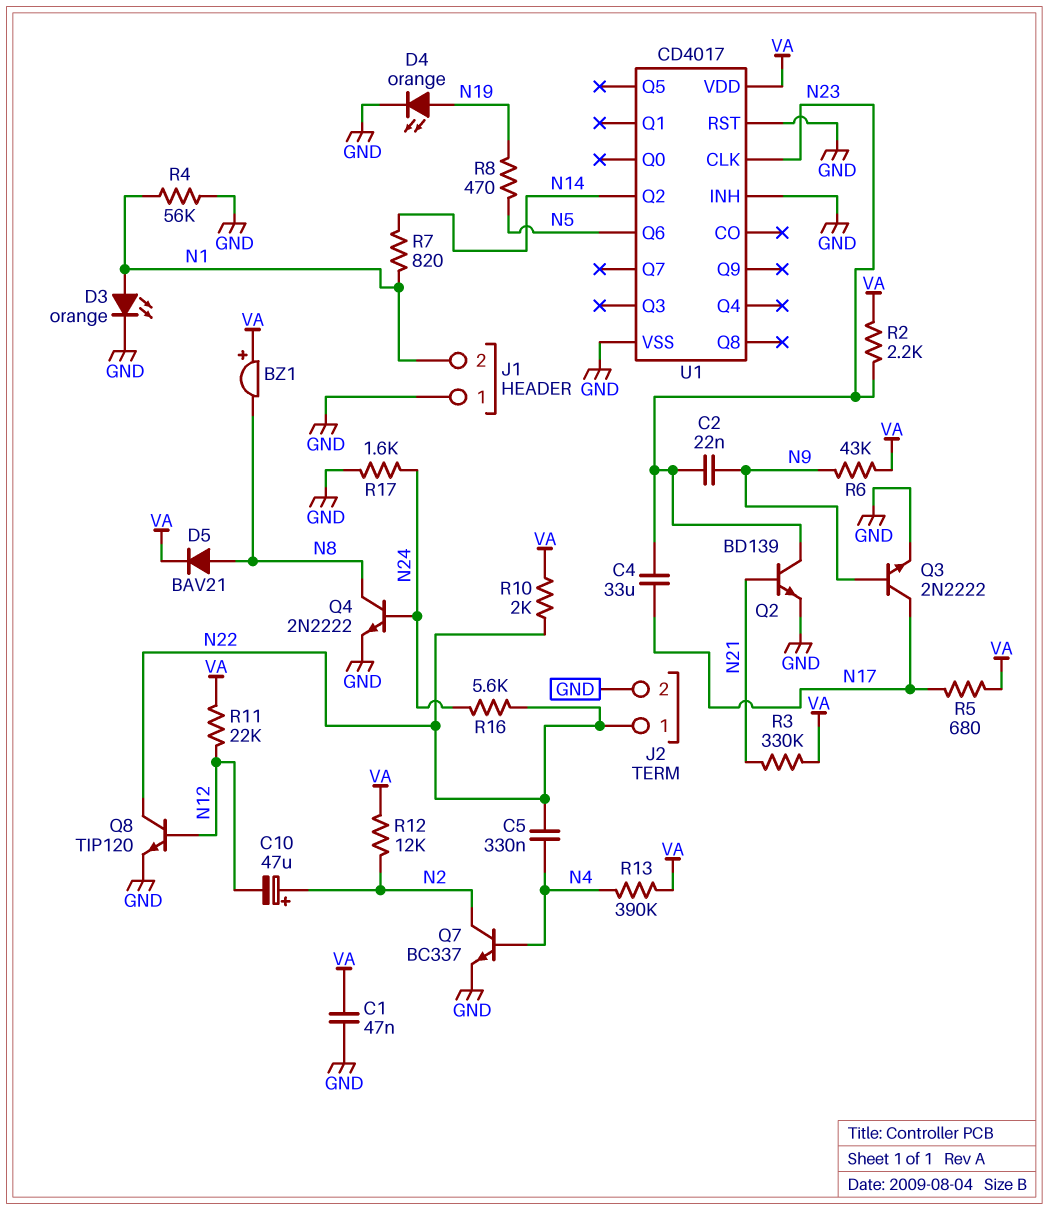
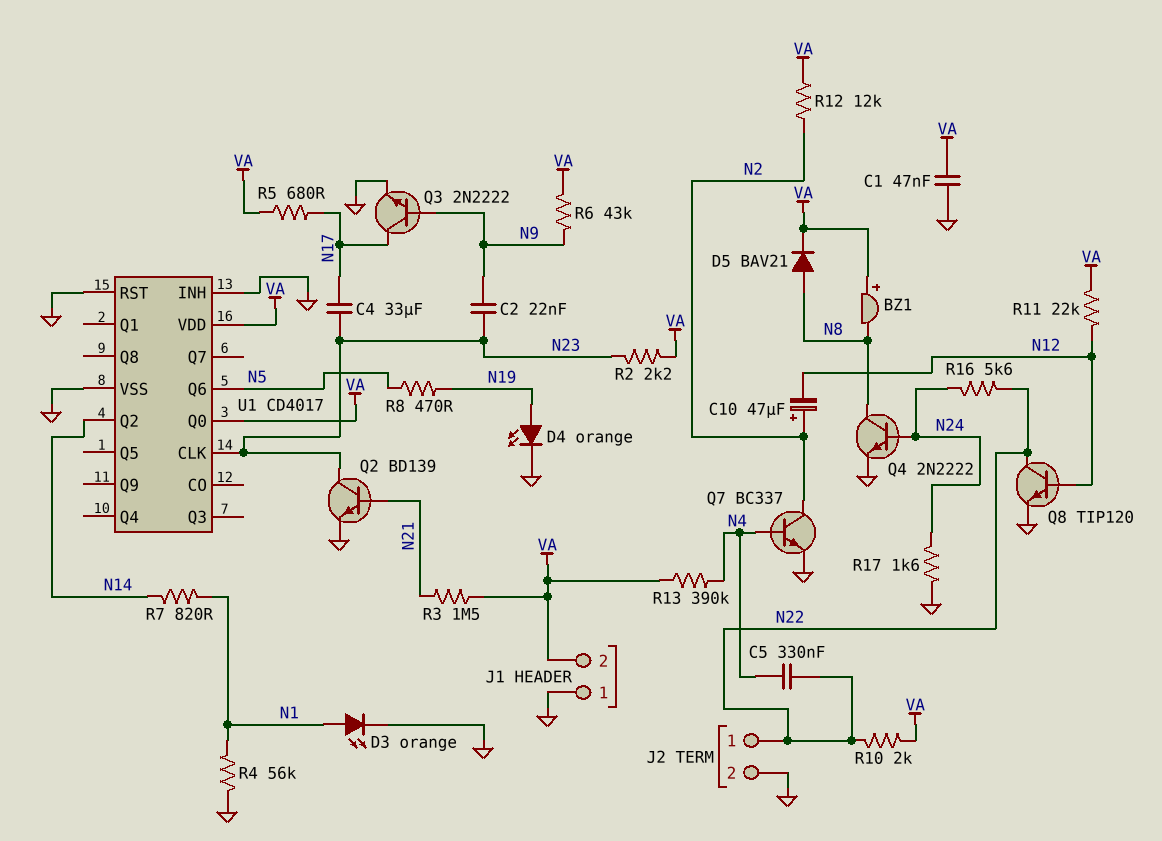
J1 pin 2: N1 -> VA
R3: 330k (N21, VA) -> 1.5M (N21, VA)
U1 pin Q0: none -> VA

